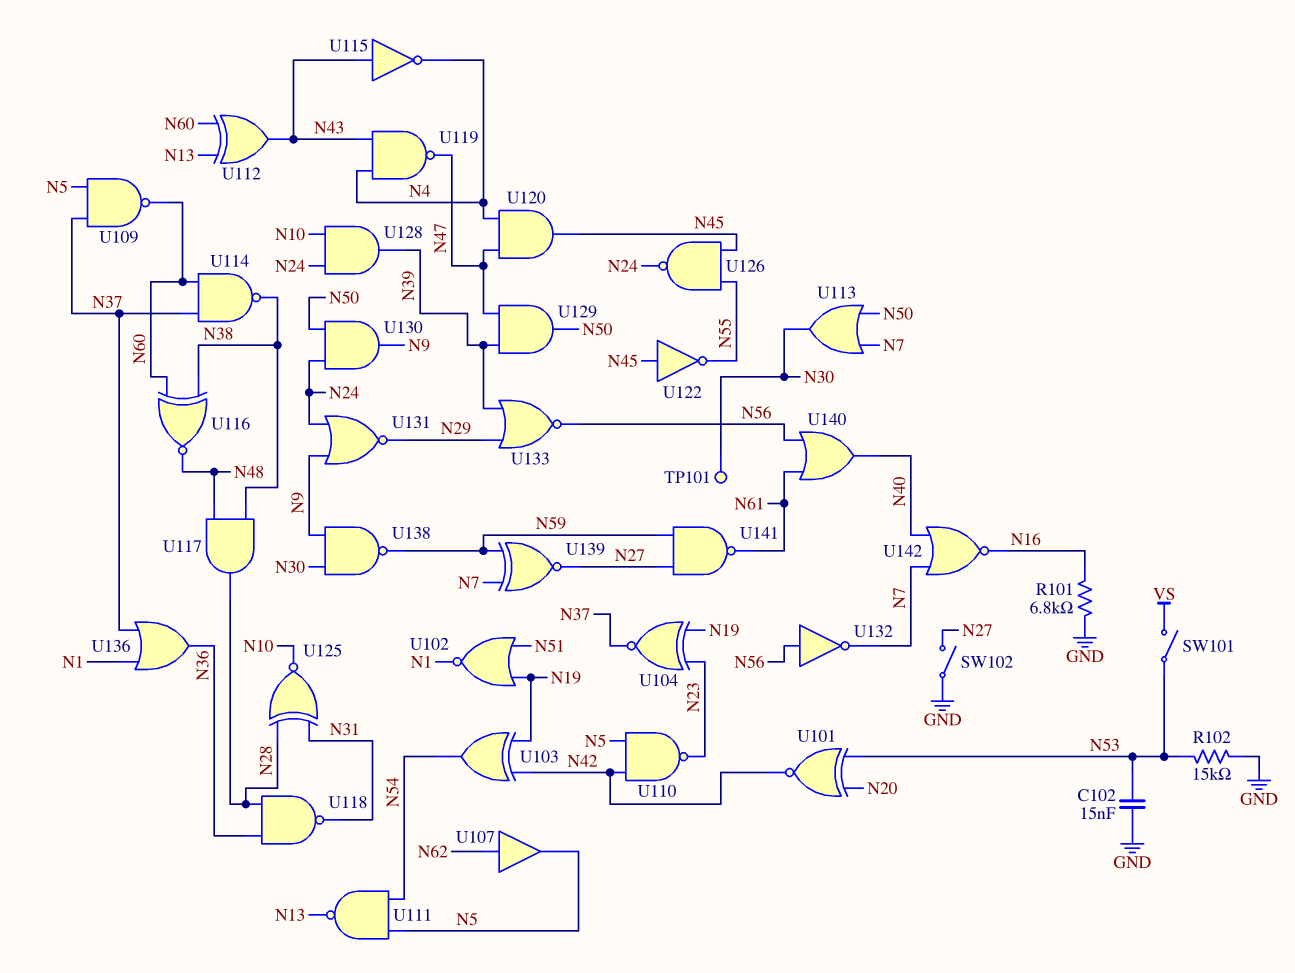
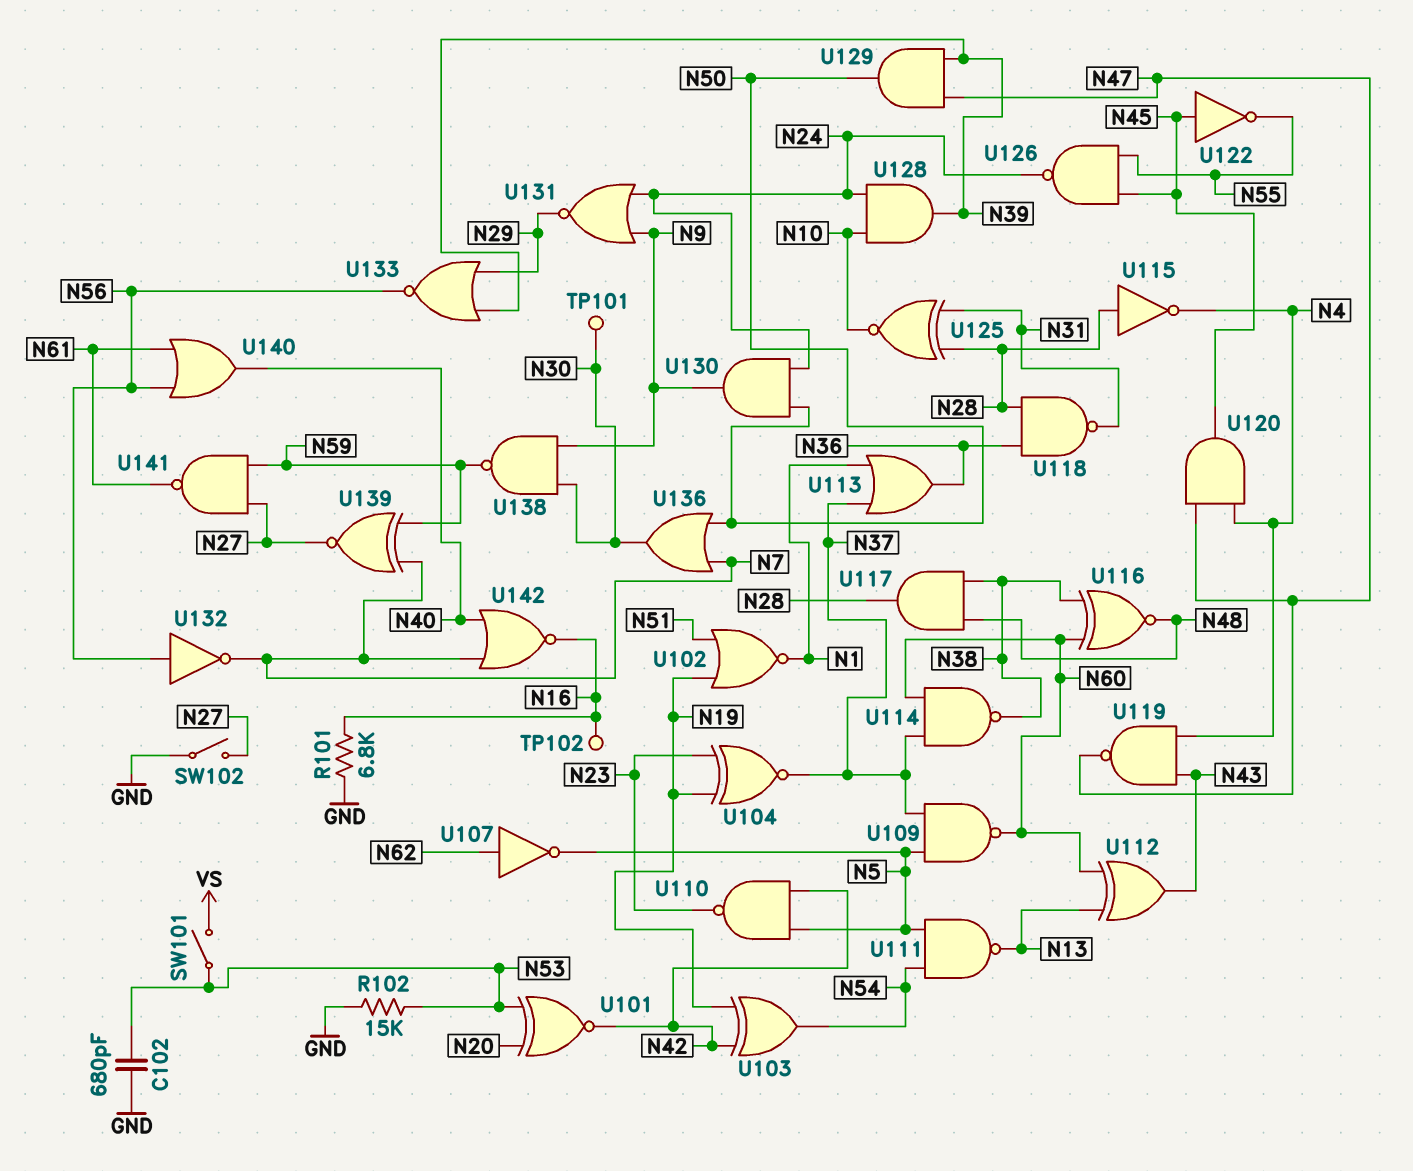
C102: 15nF (GND, N53) -> 680pF (GND, N53)
TP102: none -> test point (N16)
U107: buffer (in N62, out N5) -> NOT (in N62, out N5)
U113: OR (in N7, in N50, out N30) -> OR (in N1, in N37, out N36)
U115: NOT (in N43, out N4) -> NOT (in N28, out N4)
U136: OR (in N1, in N37, out N36) -> OR (in N7, in N50, out N30)

